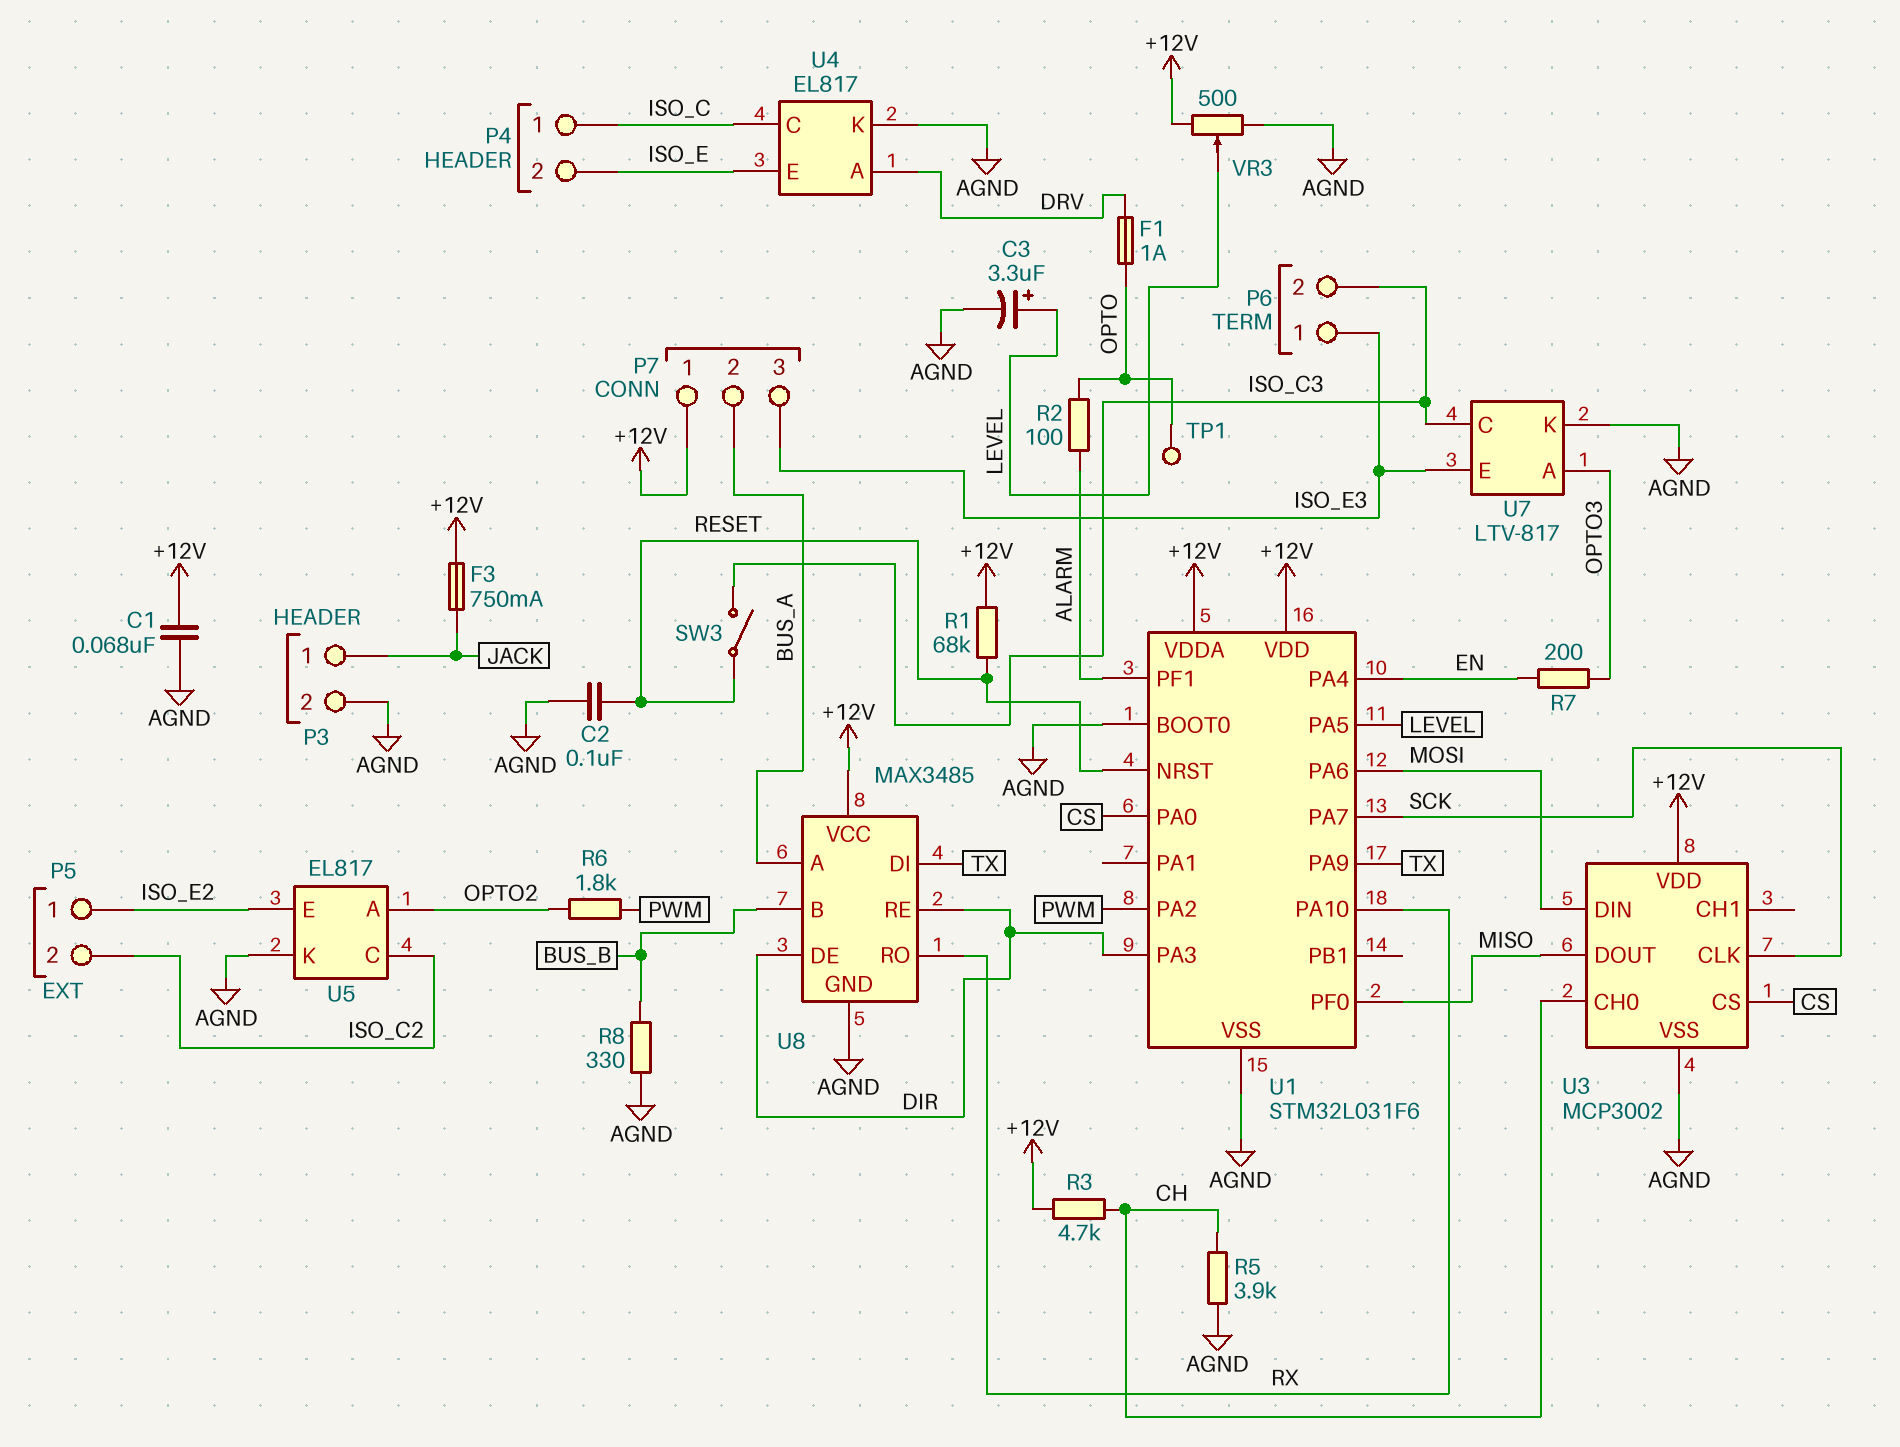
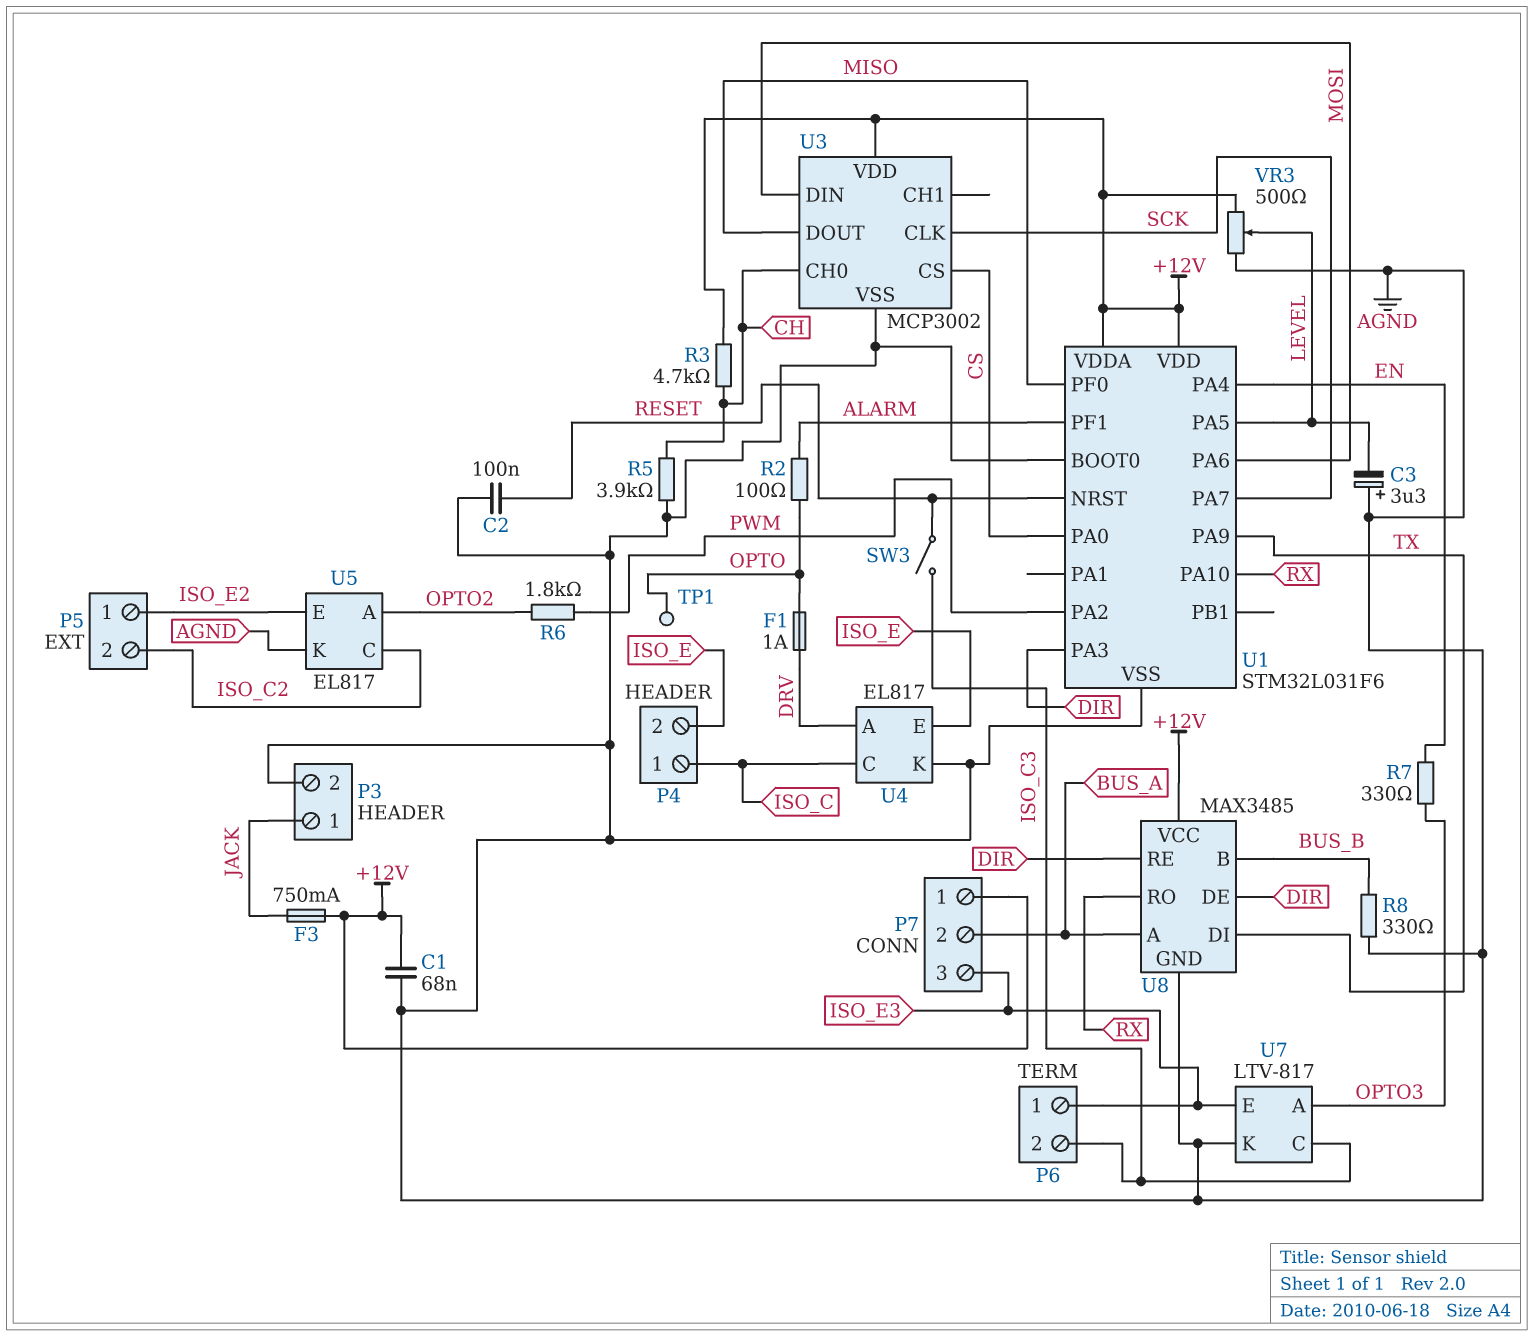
C3: 3.3uF (plus LEVEL, minus AGND) -> 3.3uF (plus AGND, minus LEVEL)
R1: 68k (+12V, RESET) -> none
R7: 200 (EN, OPTO3) -> 330 (EN, OPTO3)

